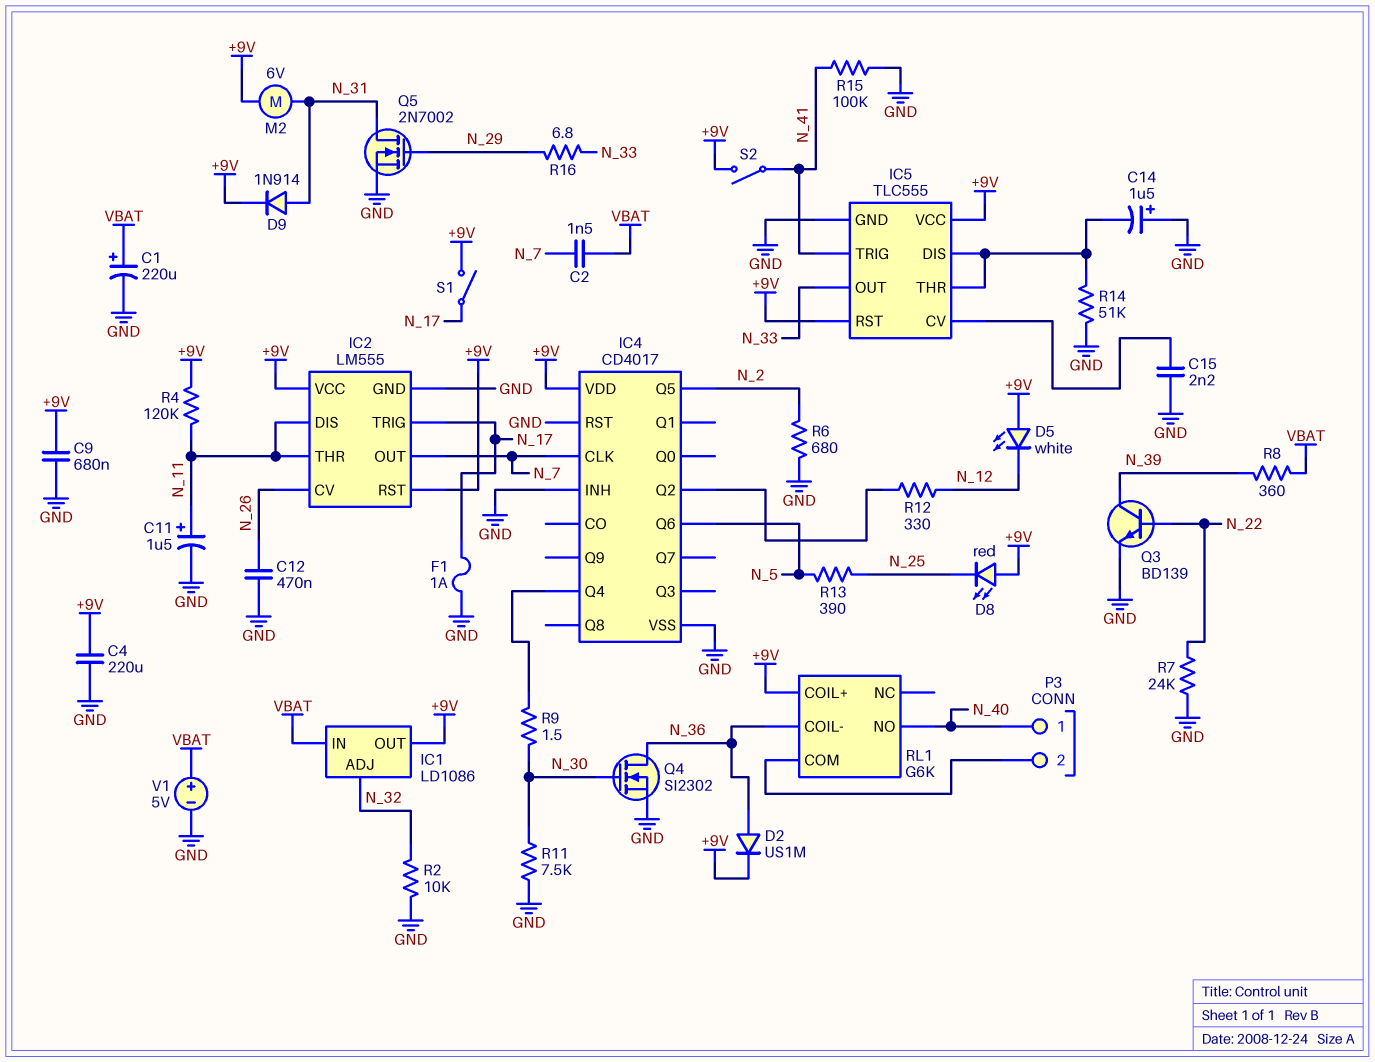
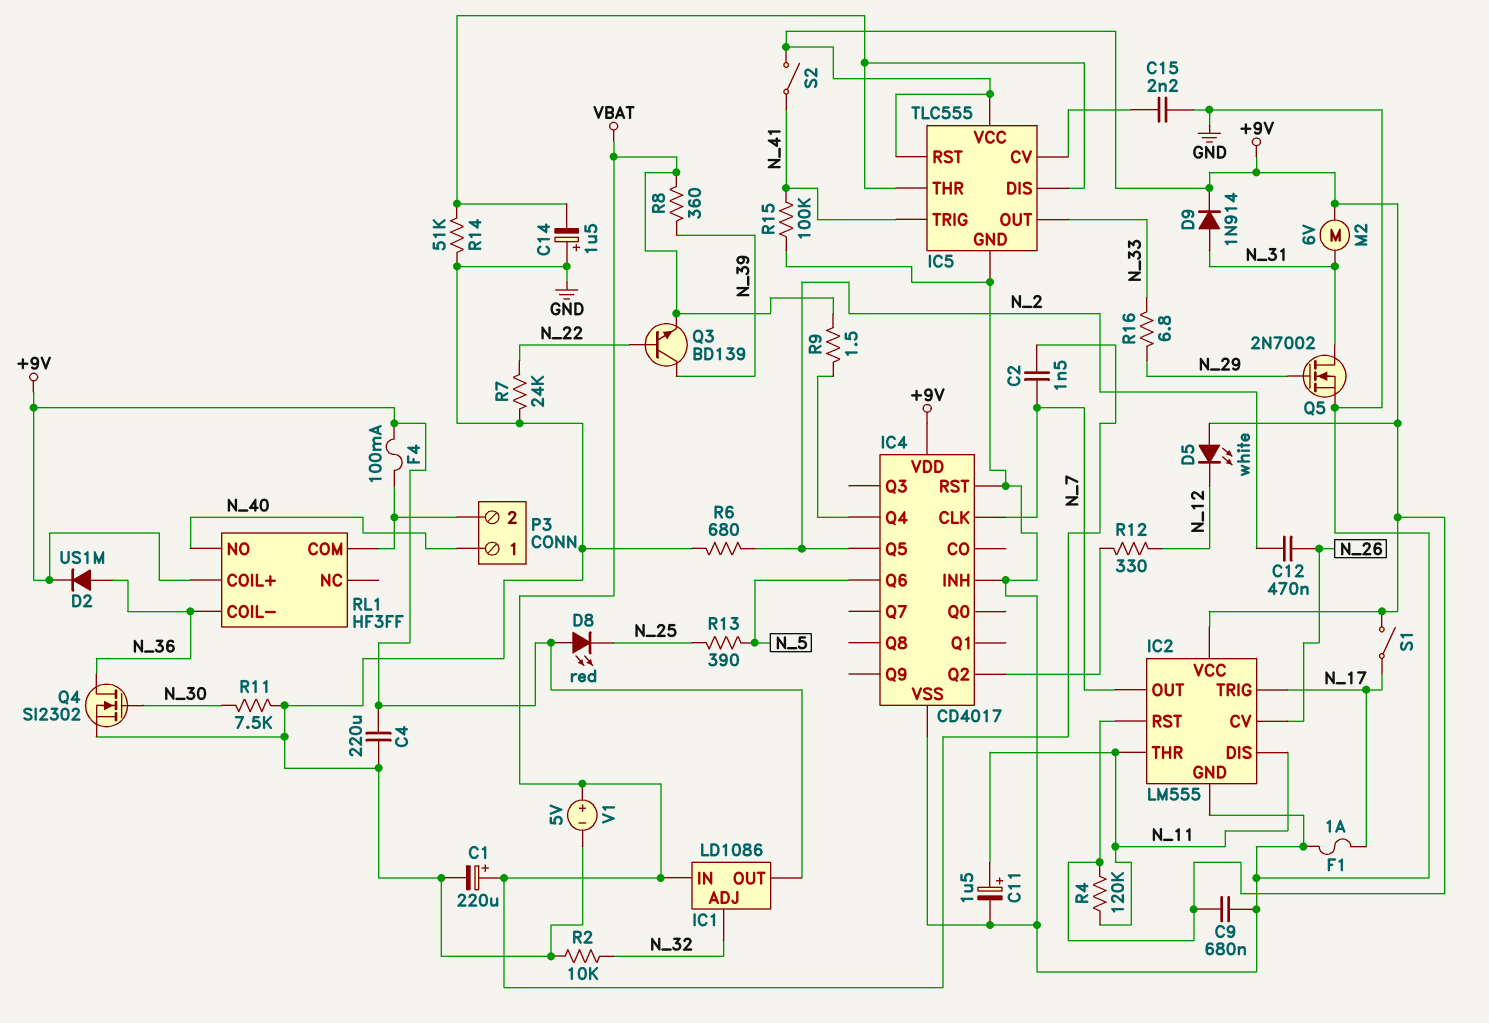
C12: 470nF (GND, N_26) -> 470nF (N_2, N_26)
F4: none -> 100mA (+9V, P3/2)
Q3: NPN BD139 (B N_22, C N_39, E GND) -> NPN BD139 (B N_22, C N_39, E VBAT)
R9: 1.5 (IC4/Q4, N_30) -> 1.5 (IC4/Q4, VBAT)
RL1: G6K -> HF3FF

